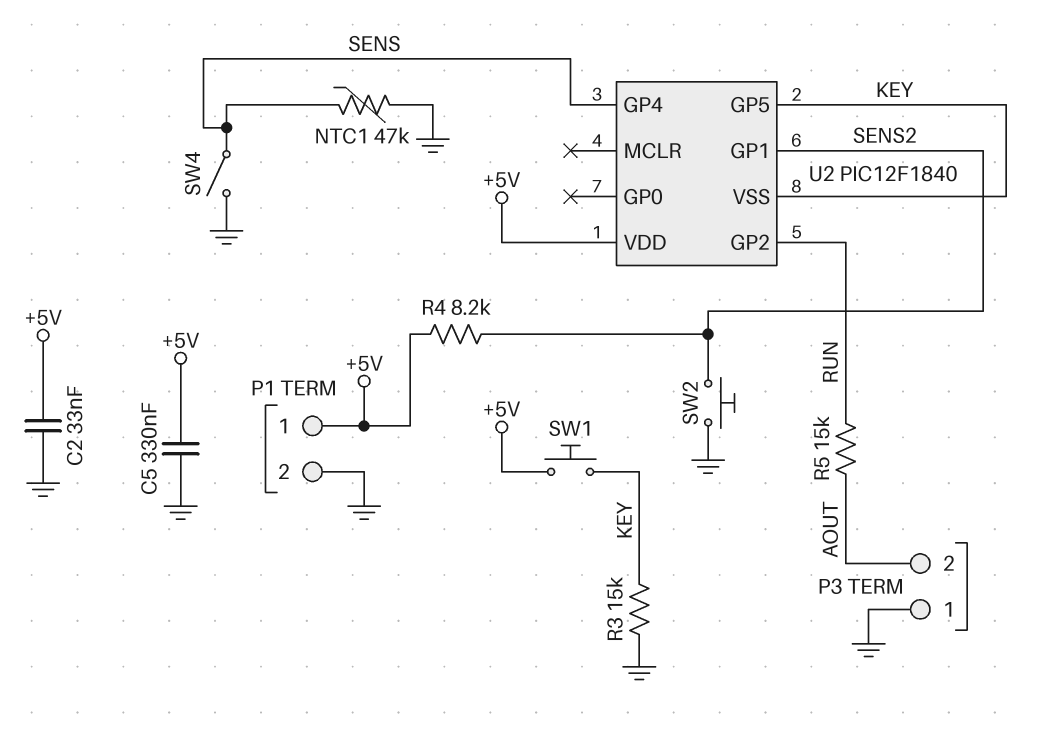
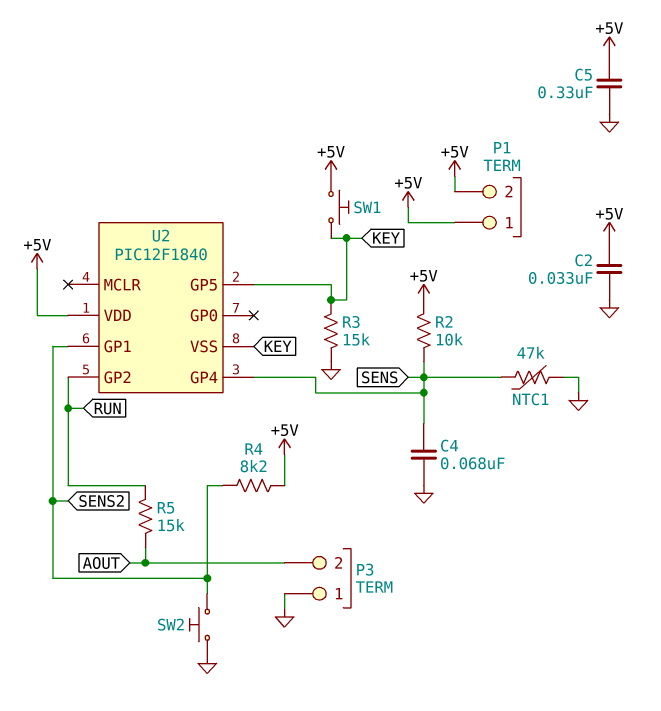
C4: none -> 68nF (GND, SENS)
P1 pin 2: GND -> +5V
R2: none -> 10k (+5V, SENS)
SW4: switch (GND, SENS) -> none

